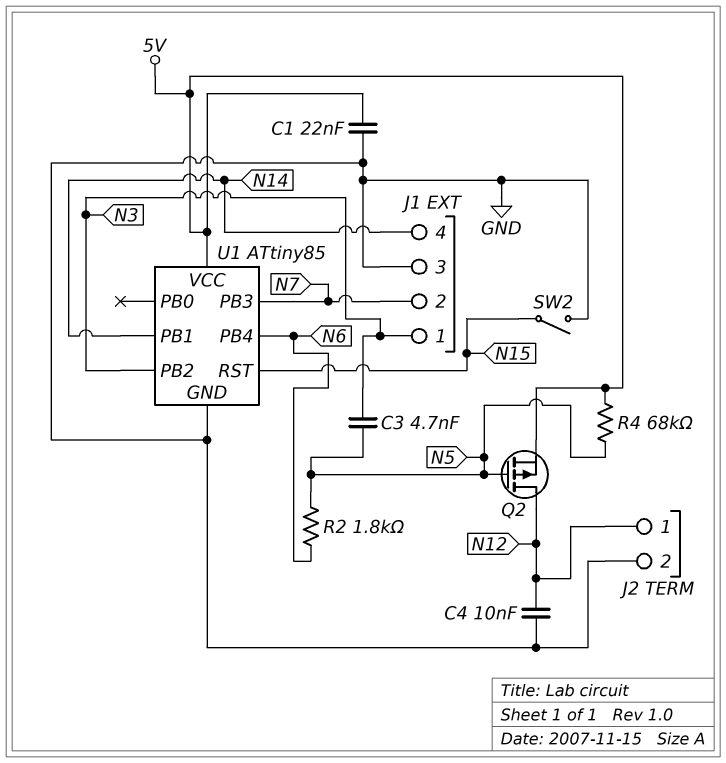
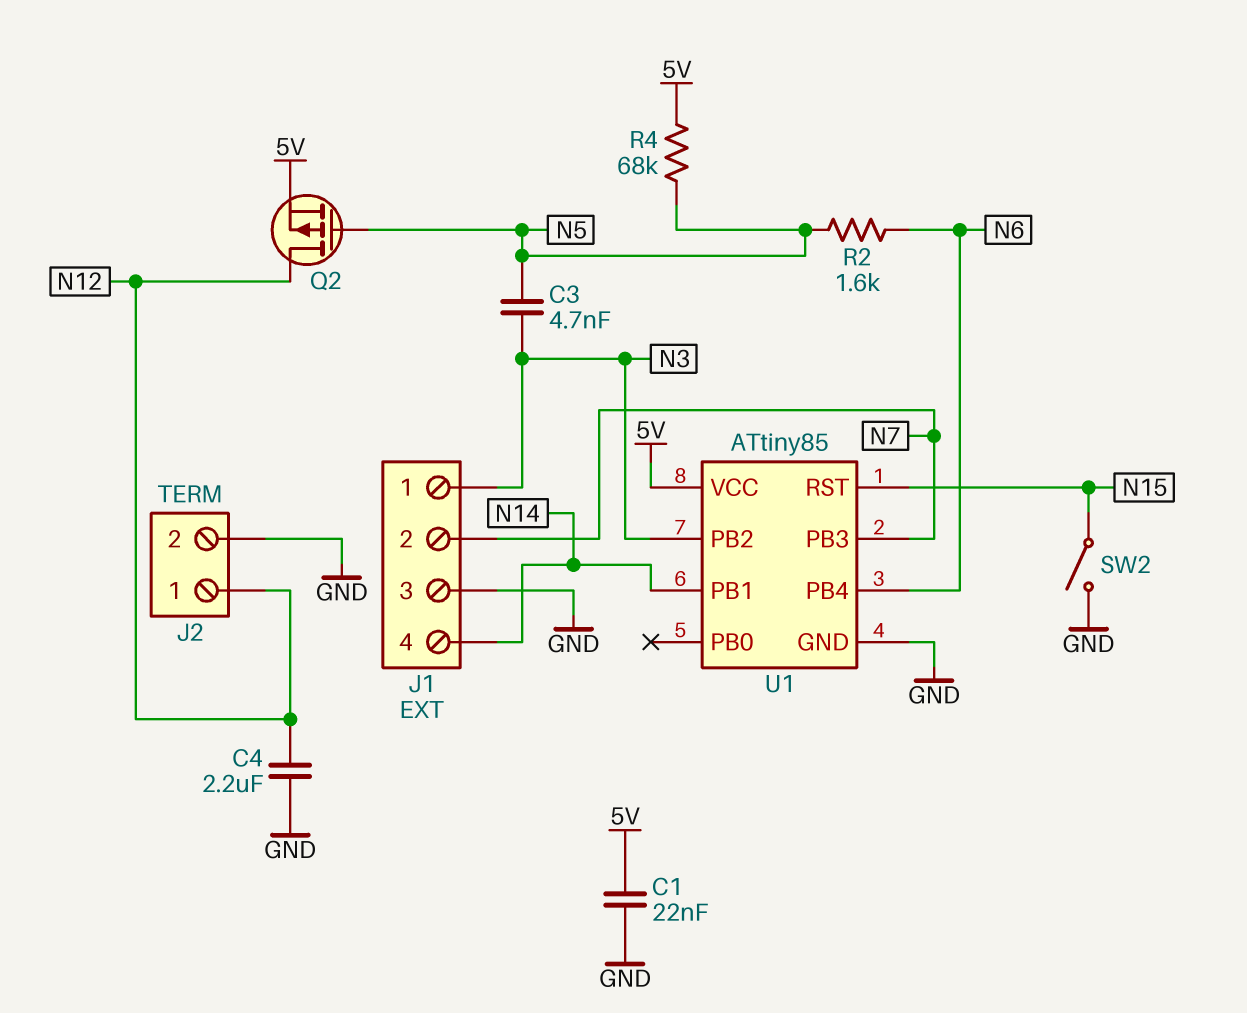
C4: 10nF (GND, N12) -> 2.2uF (GND, N12)
R2: 1.8k (N5, N6) -> 1.6k (N5, N6)

